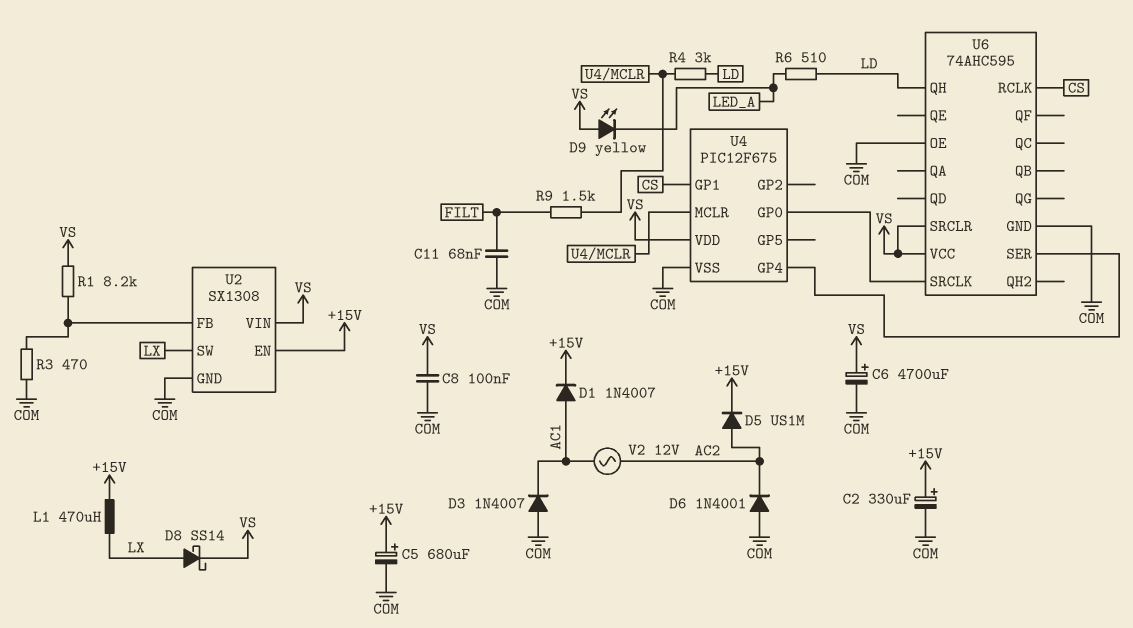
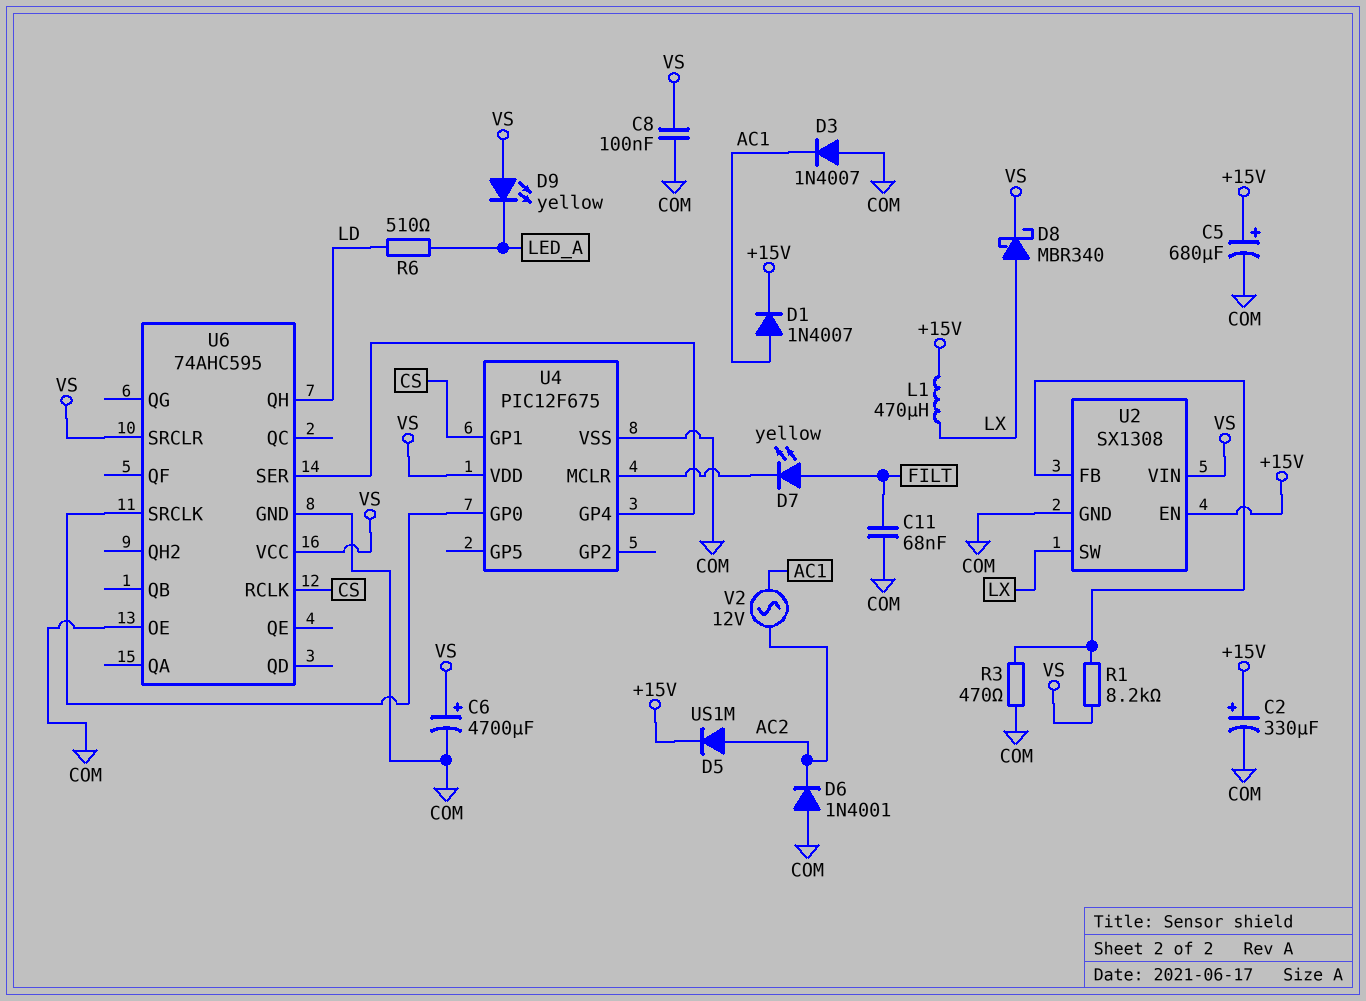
D7: none -> LED yellow (A FILT, K U4/MCLR)
D8: schottky SS14 (A LX, K VS) -> schottky MBR340 (A LX, K VS)
R4: 3k (LD, U4/MCLR) -> none
R9: 1.5k (FILT, U4/MCLR) -> none

